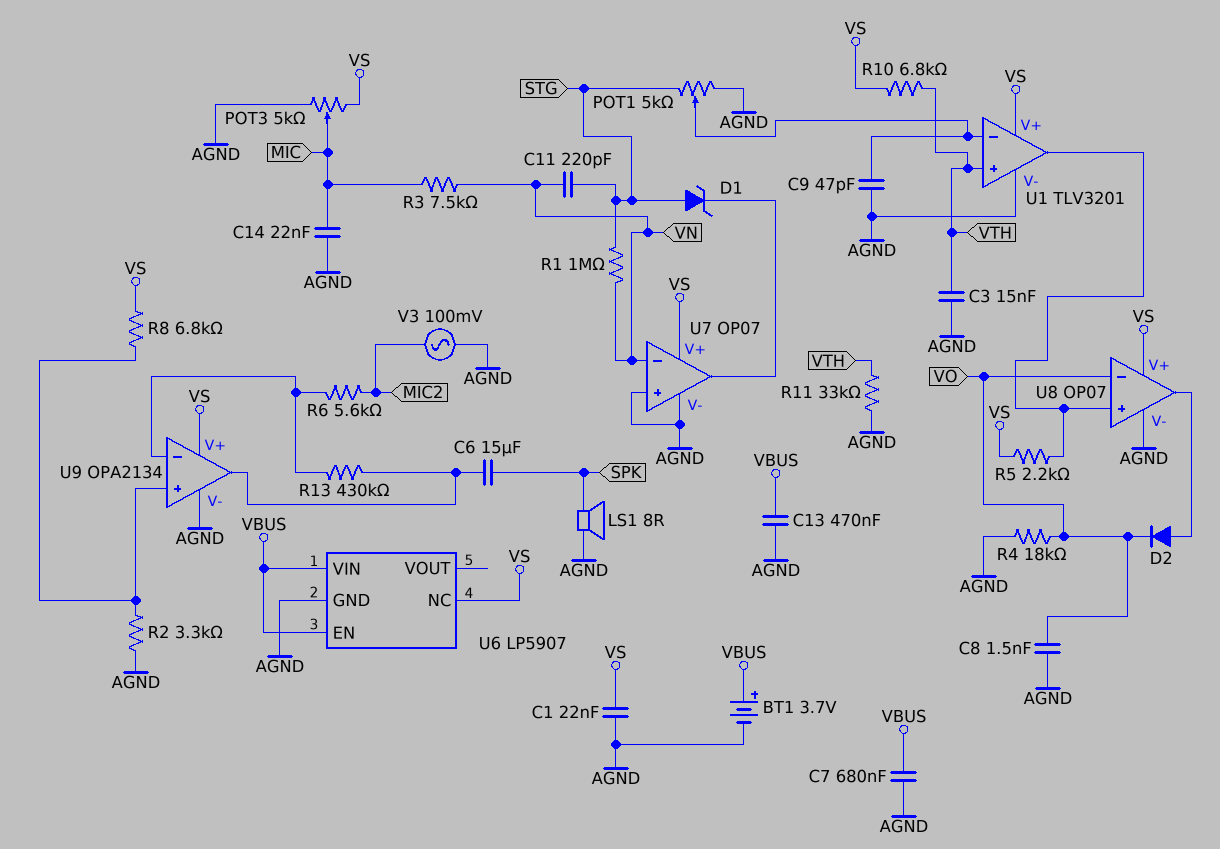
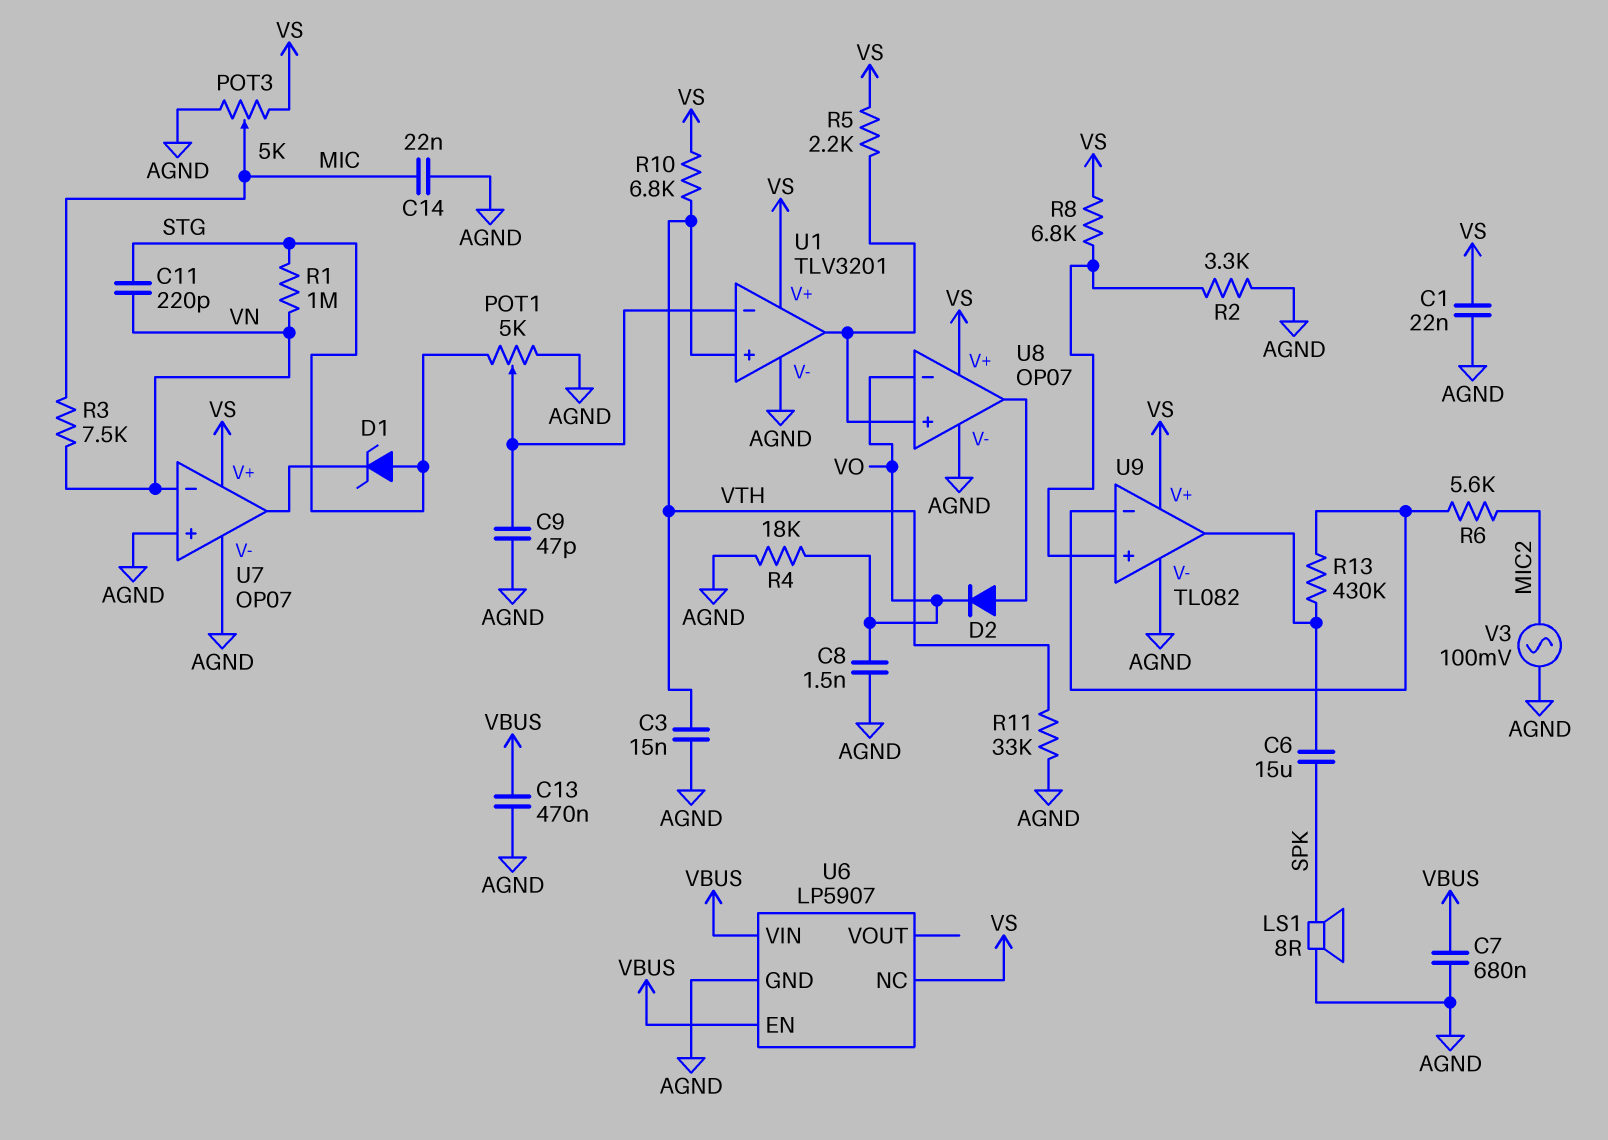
BT1: 3.7V (plus VBUS, minus AGND) -> none
U9: OPA2134 -> TL082

